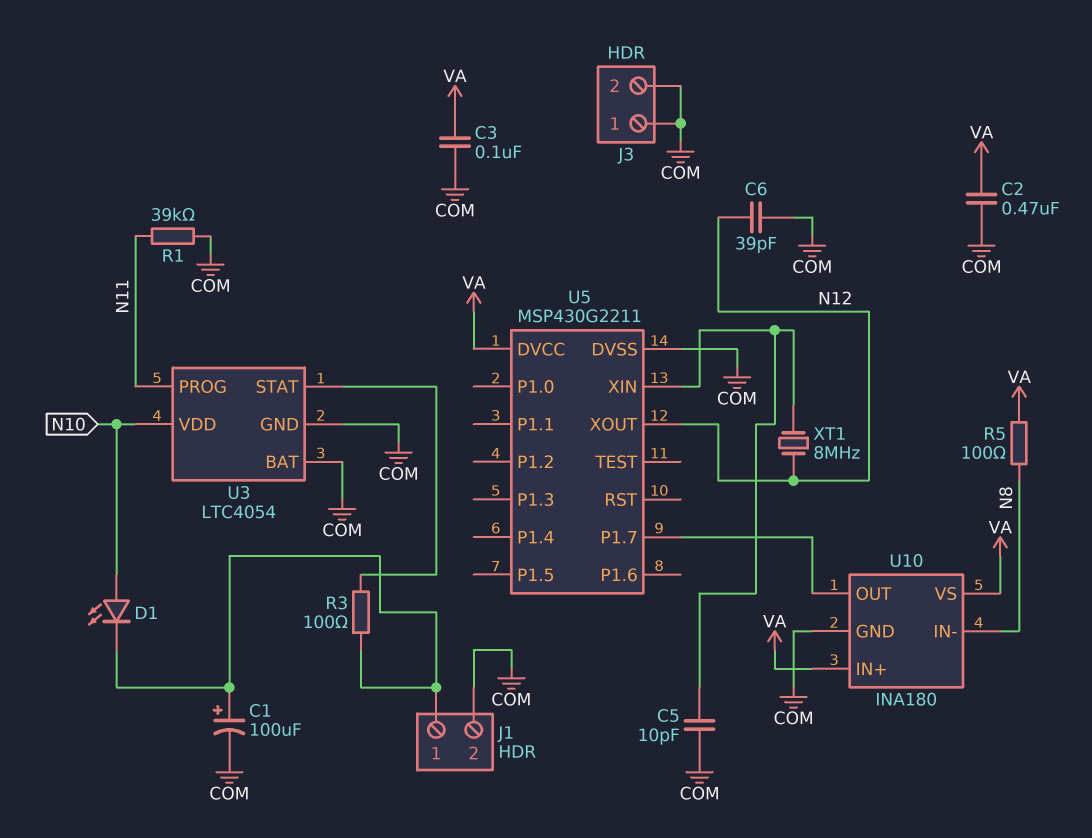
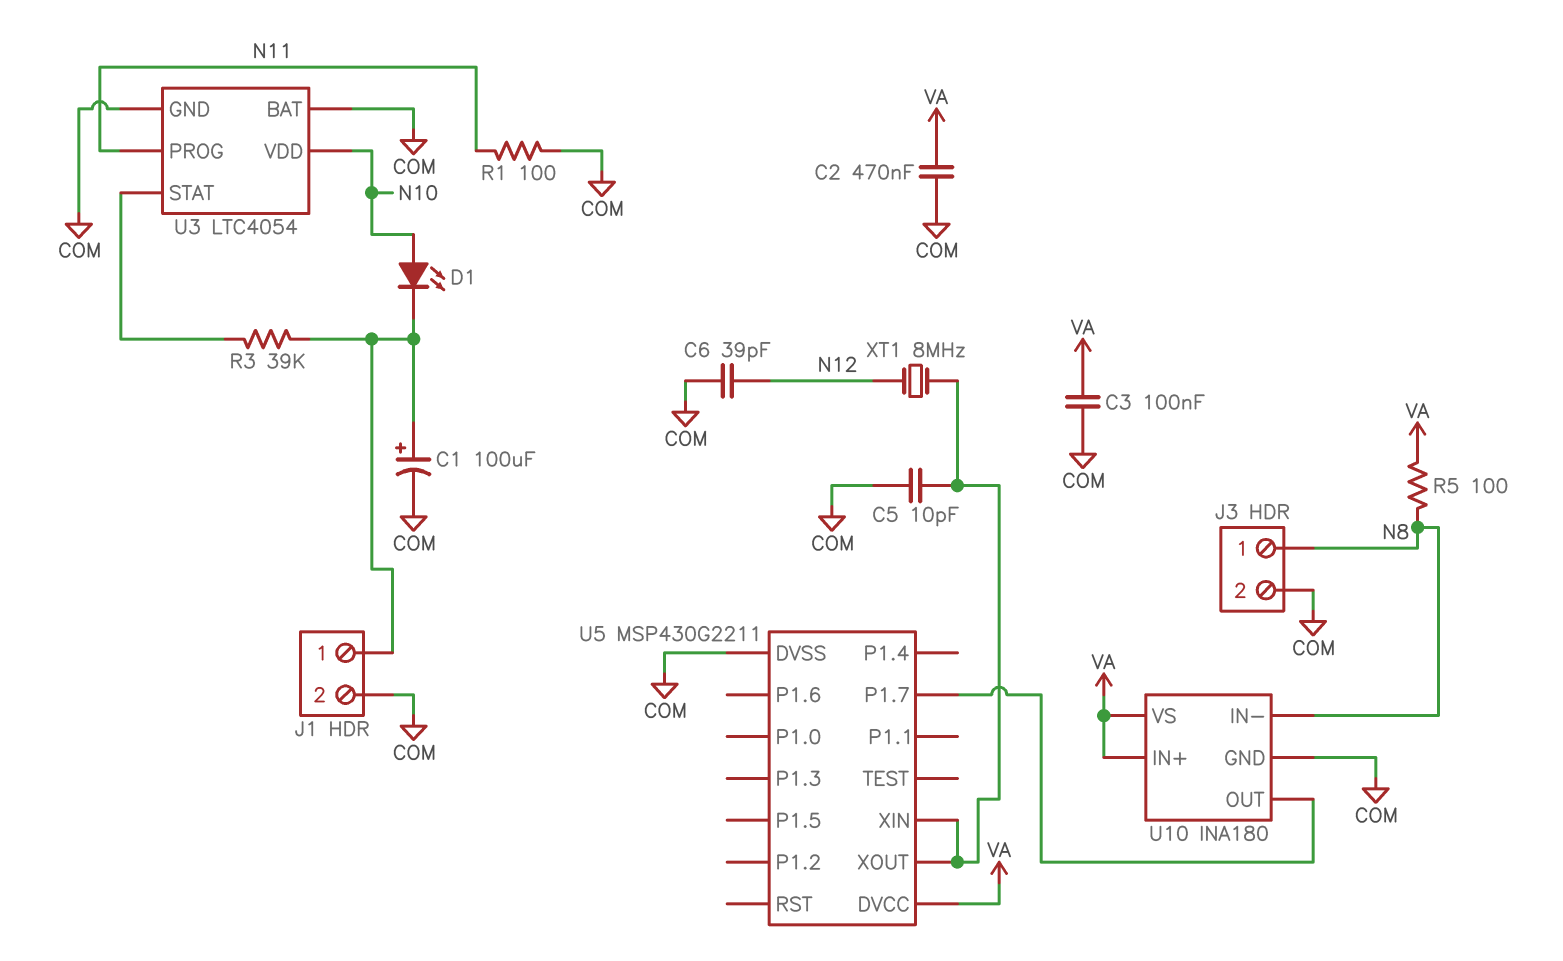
J3 pin 1: COM -> N8
R1: 39k (COM, N11) -> 100 (COM, N11)
R3: 100 (J1/1, U3/STAT) -> 39k (J1/1, U3/STAT)
U5 pin XOUT: N12 -> U5/XIN

